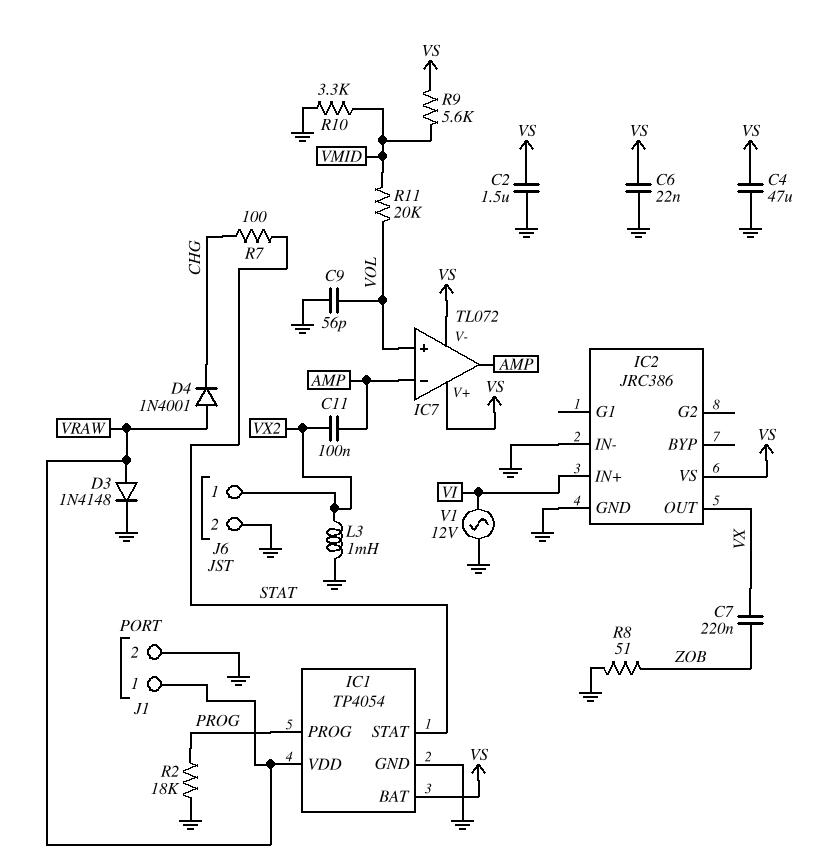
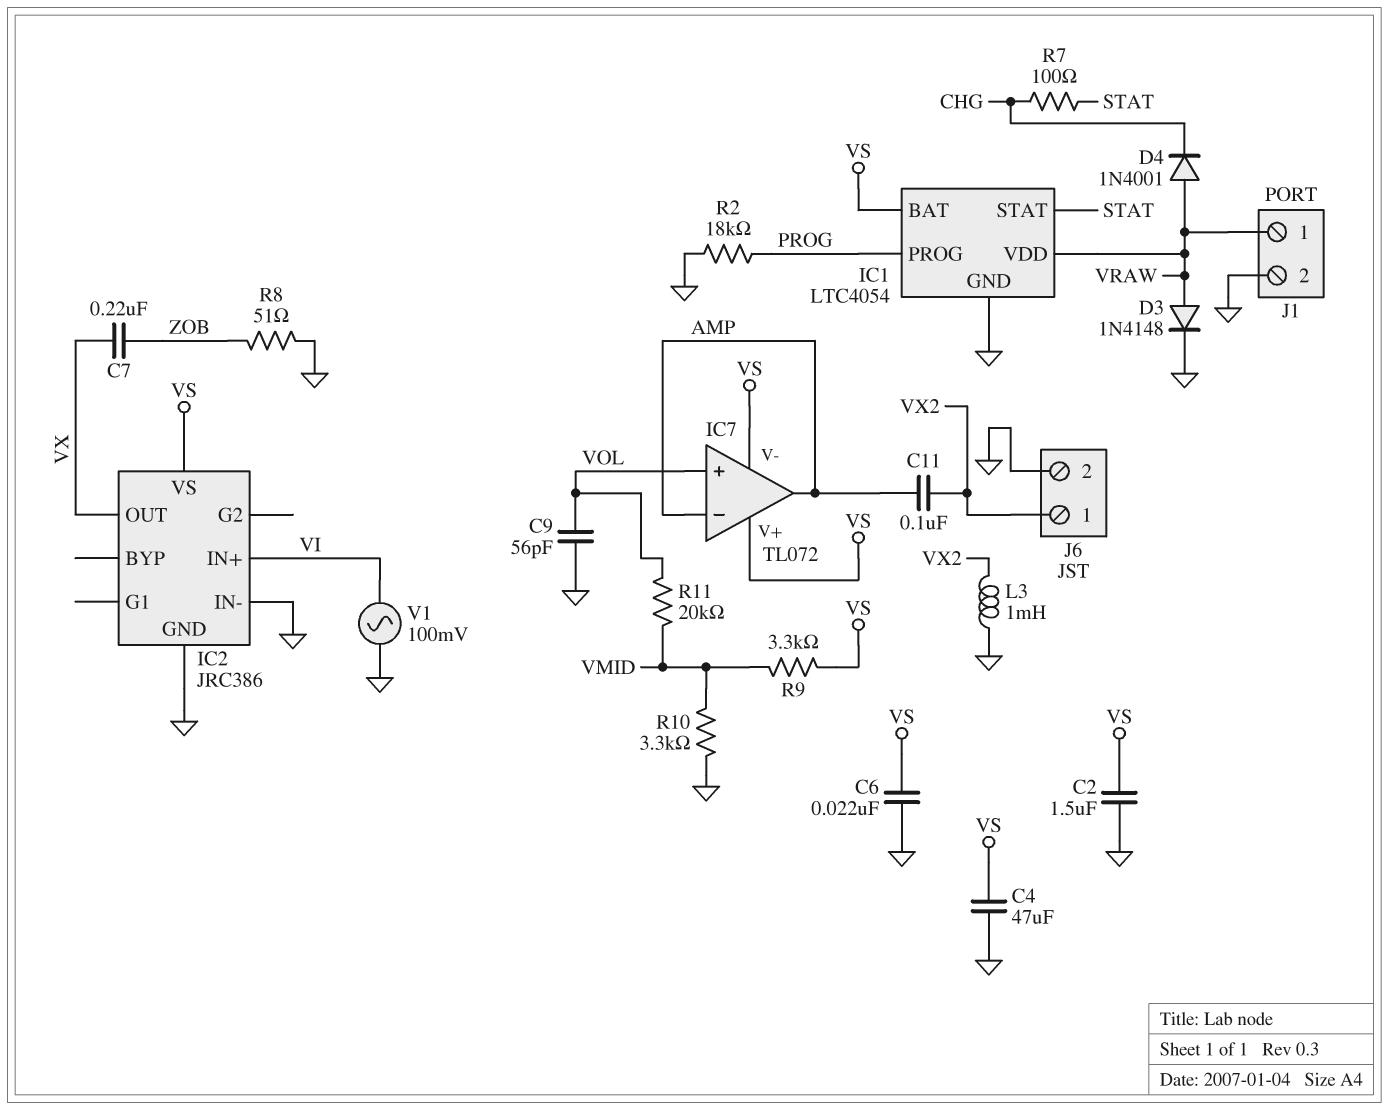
IC1: TP4054 -> LTC4054
R9: 5.6k (VMID, VS) -> 3.3k (VMID, VS)
V1: AC 12V (GND, VI) -> AC 100mV (GND, VI)

